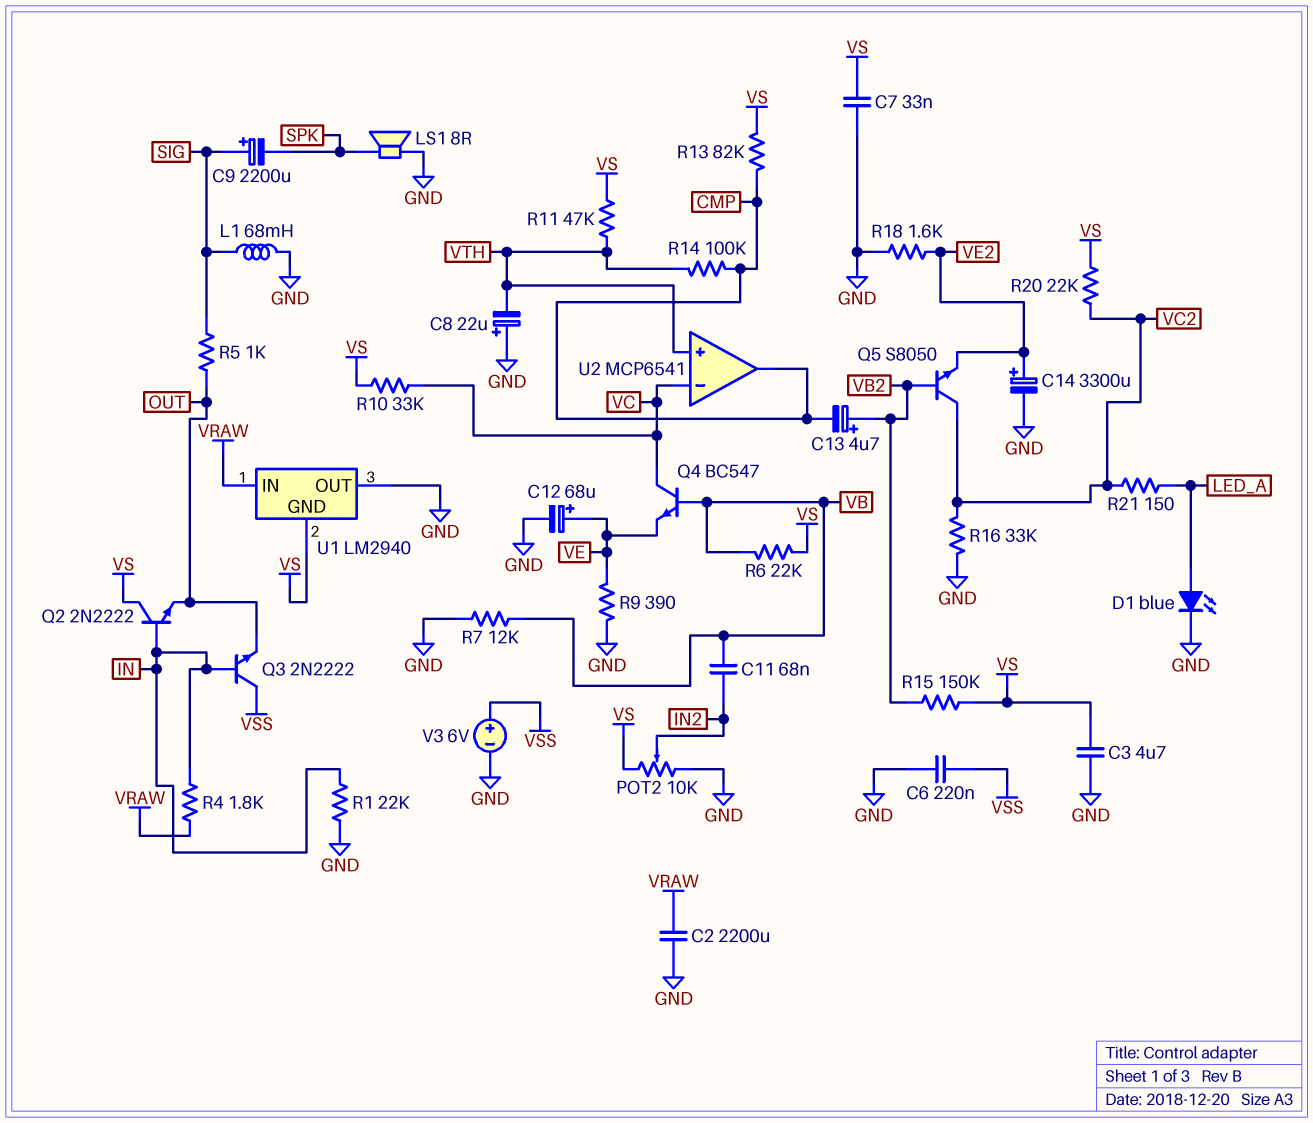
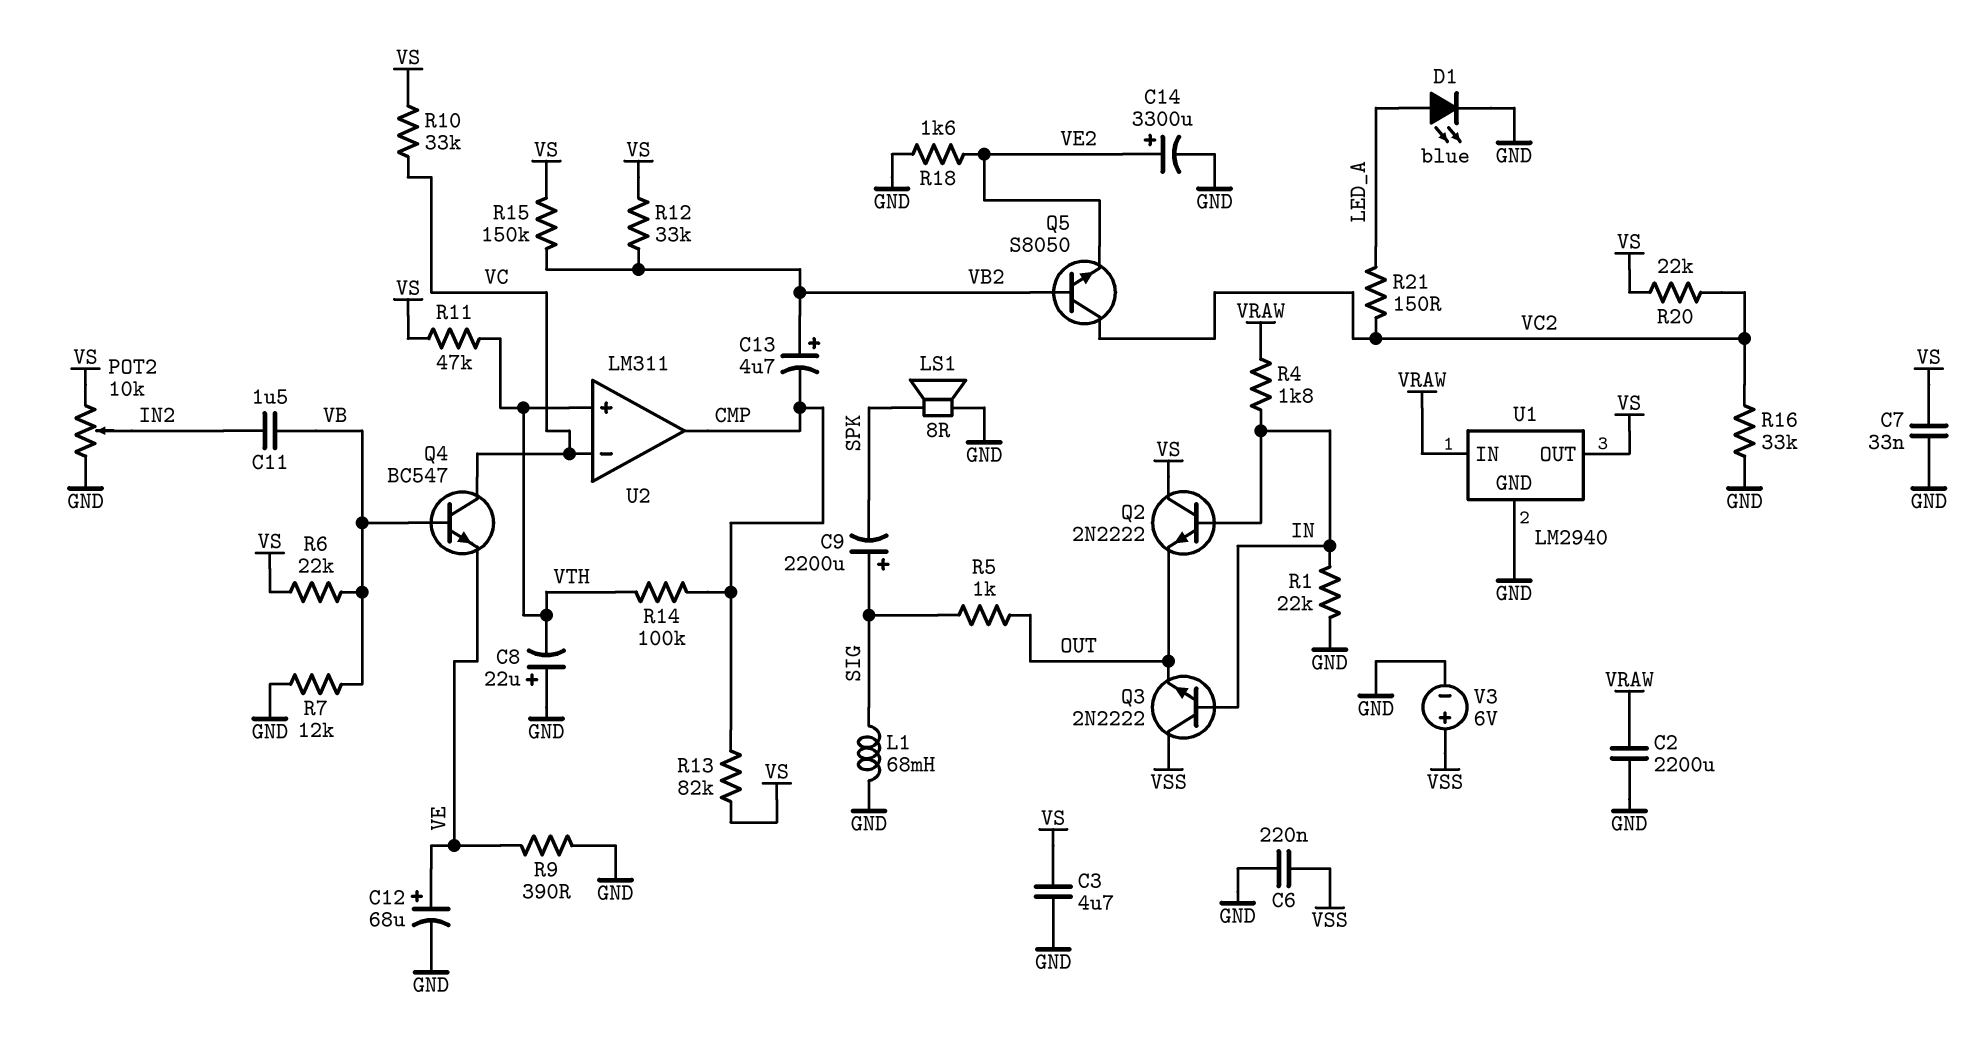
C11: 68nF (IN2, VB) -> 1.5uF (IN2, VB)
R12: none -> 33k (VB2, VS)
U1 pin GND: VS -> GND
U1 pin OUT: GND -> VS
U2: MCP6541 -> LM311

